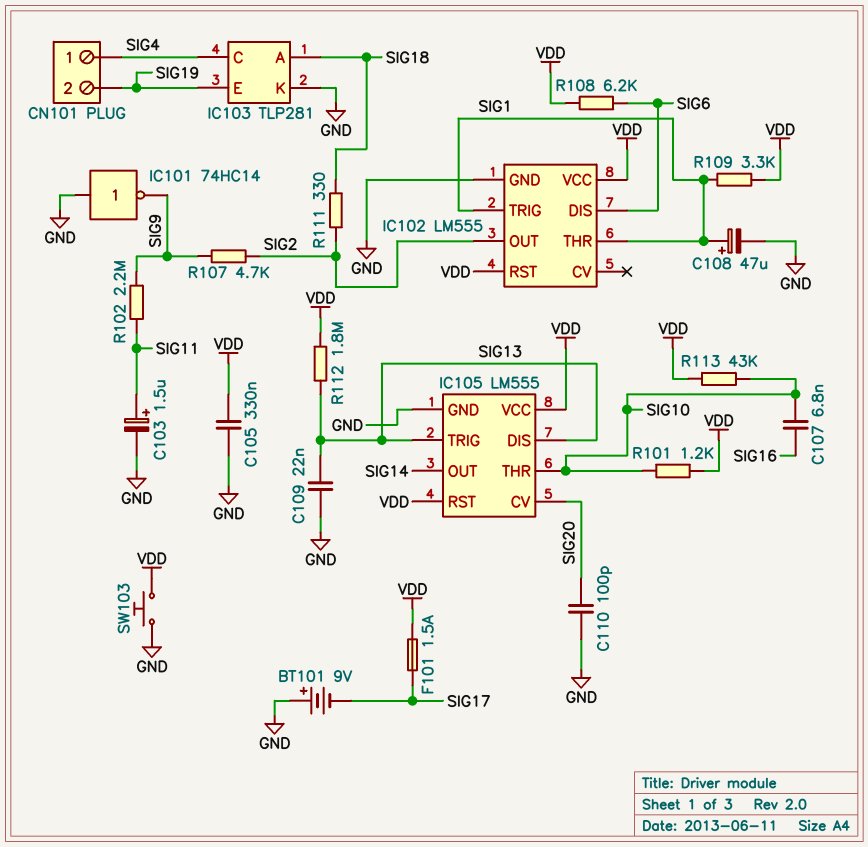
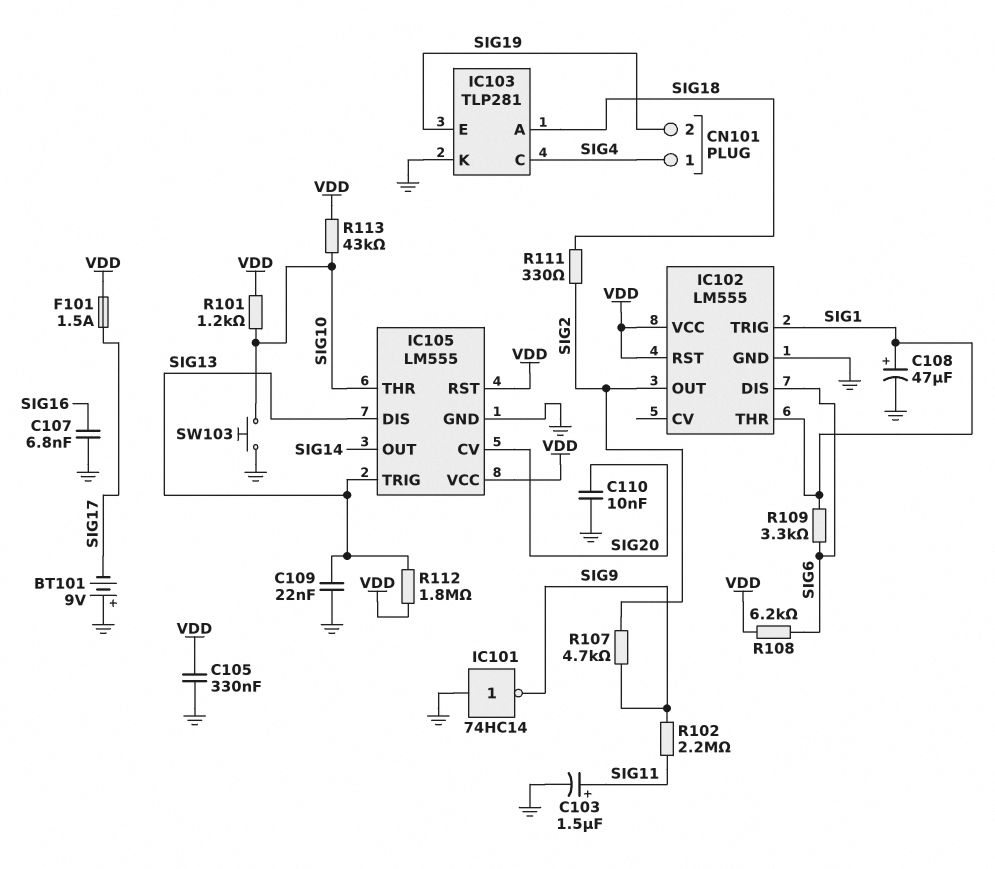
C107: 6.8nF (SIG10, SIG16) -> 6.8nF (GND, SIG16)
C110: 100pF (GND, SIG20) -> 10nF (GND, SIG20)
R109: 3.3k (SIG1, VDD) -> 3.3k (SIG1, SIG6)
SW103: button (GND, VDD) -> button (GND, SIG10)

